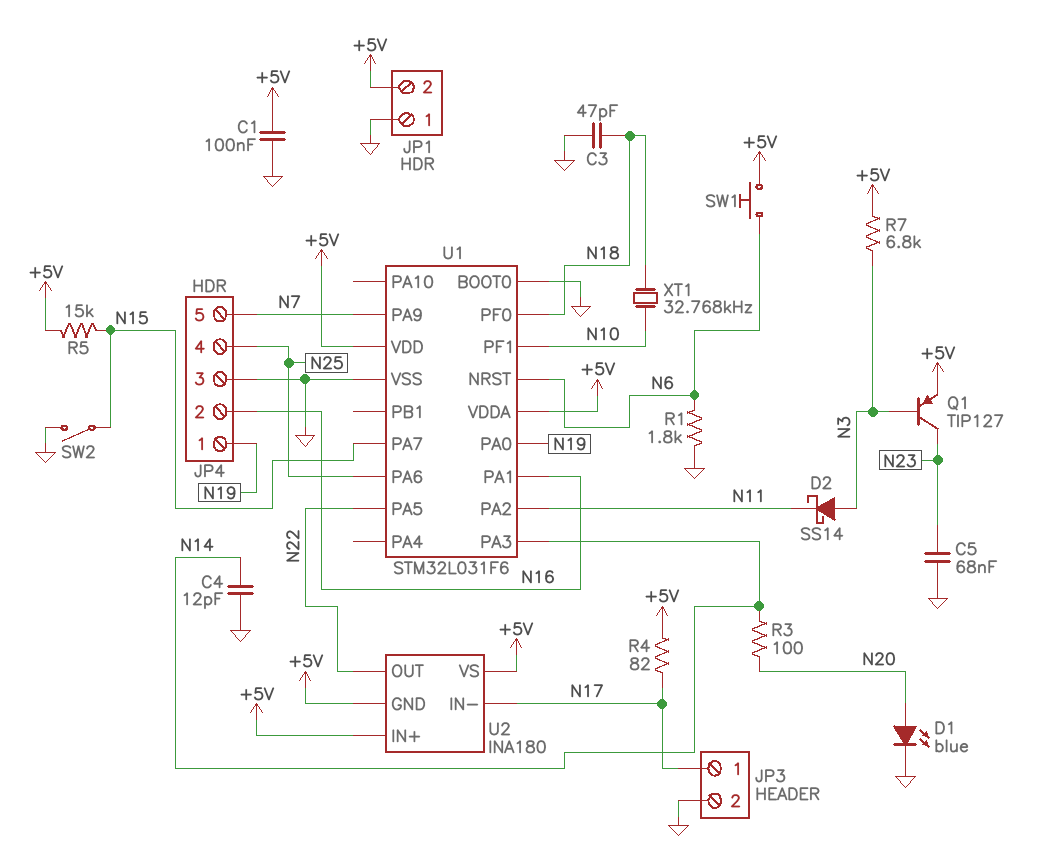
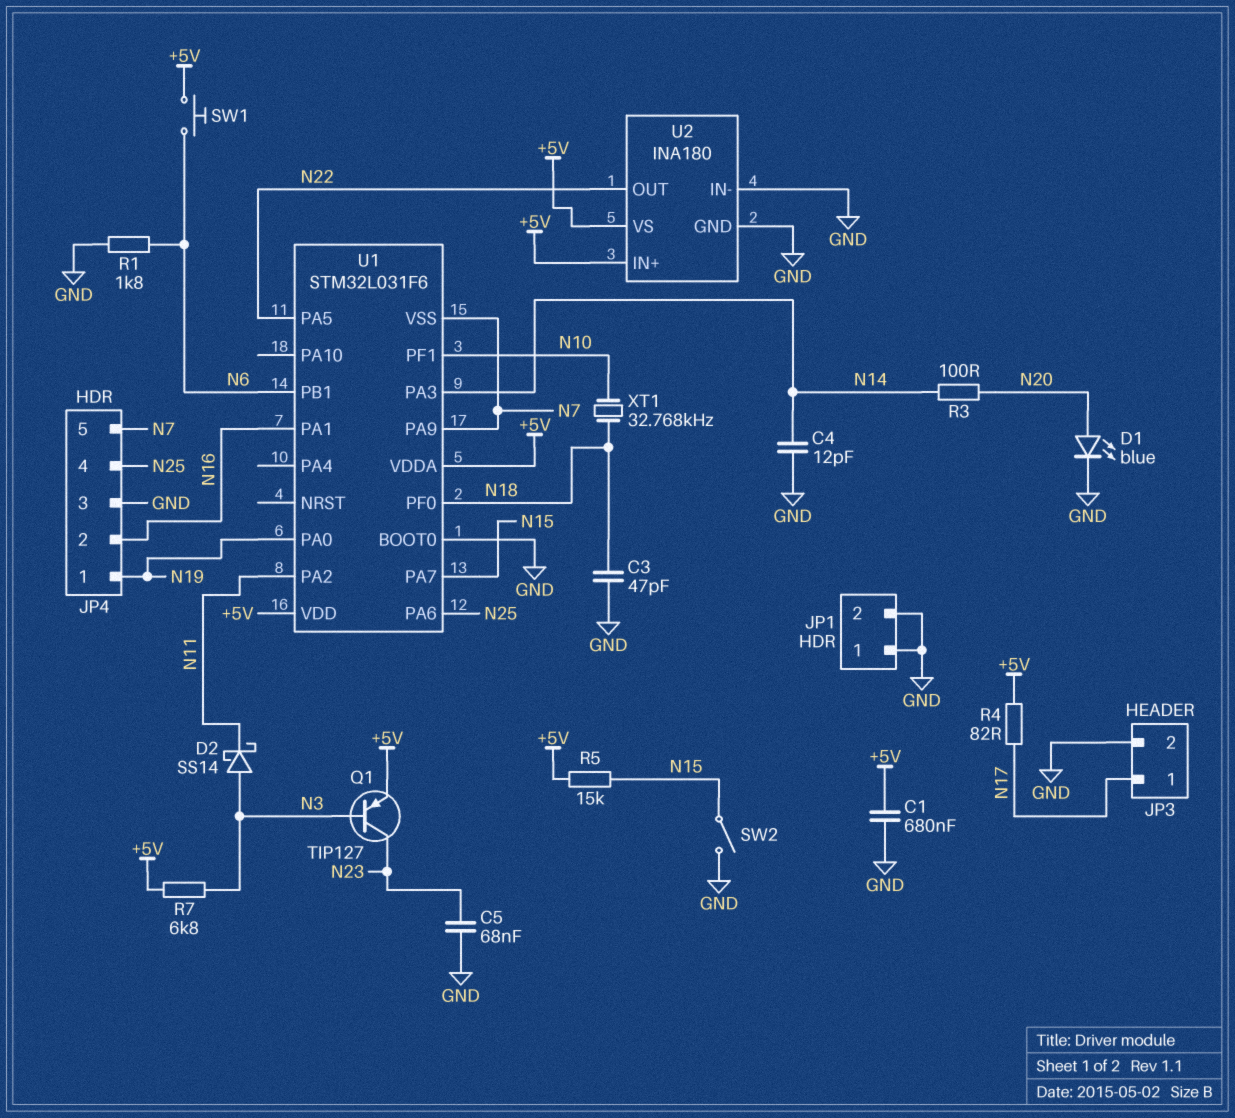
C1: 100nF (+5V, GND) -> 680nF (+5V, GND)
JP1 pin 2: +5V -> GND
U1 pin NRST: N6 -> none
U1 pin PB1: none -> N6
U1 pin VSS: GND -> N7
U2 pin GND: +5V -> GND
U2 pin IN-: N17 -> GND

